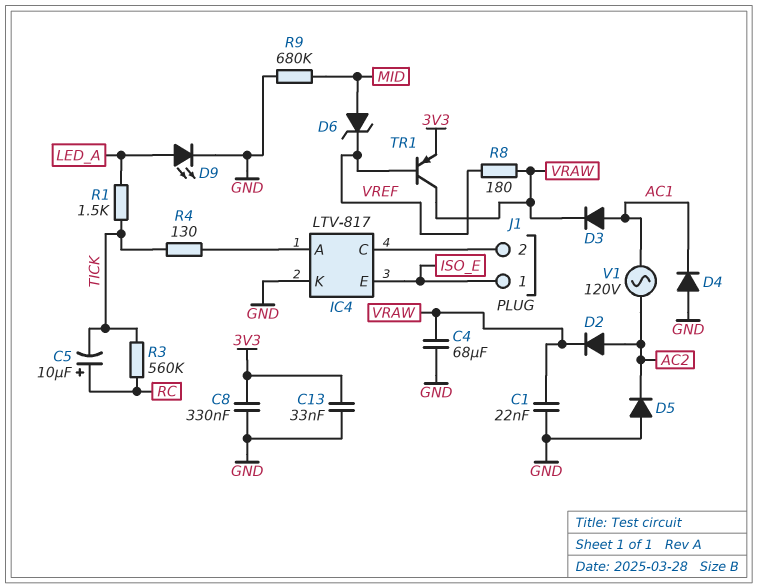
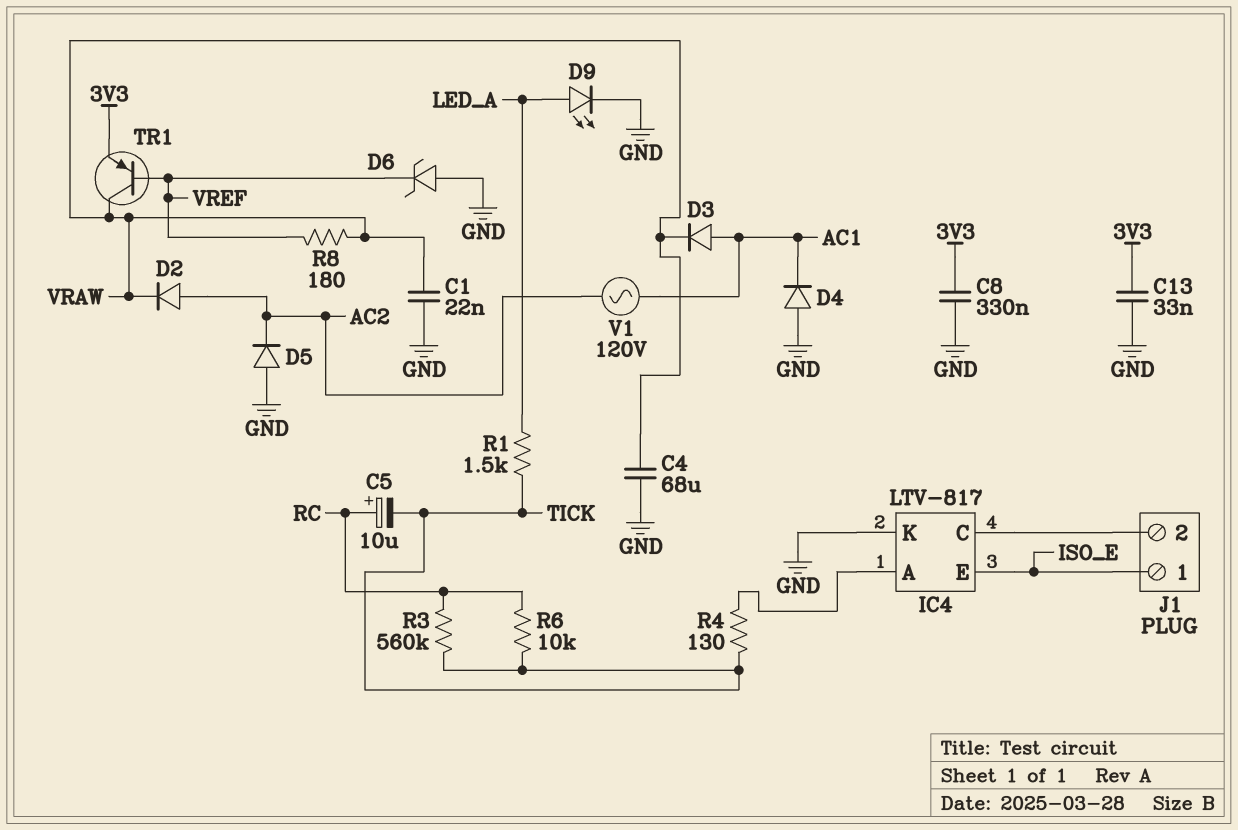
D6: zener (A MID, K VREF) -> zener (A GND, K VREF)
R6: none -> 10k (RC, TICK)
R9: 680k (GND, MID) -> none

